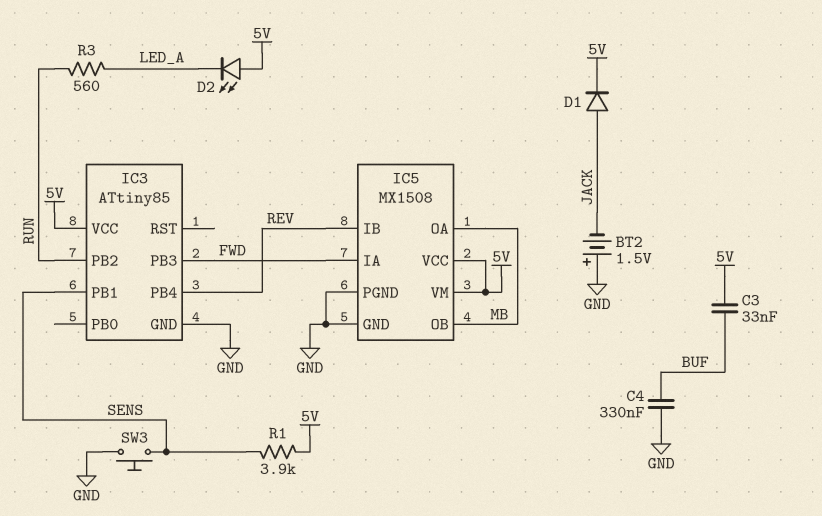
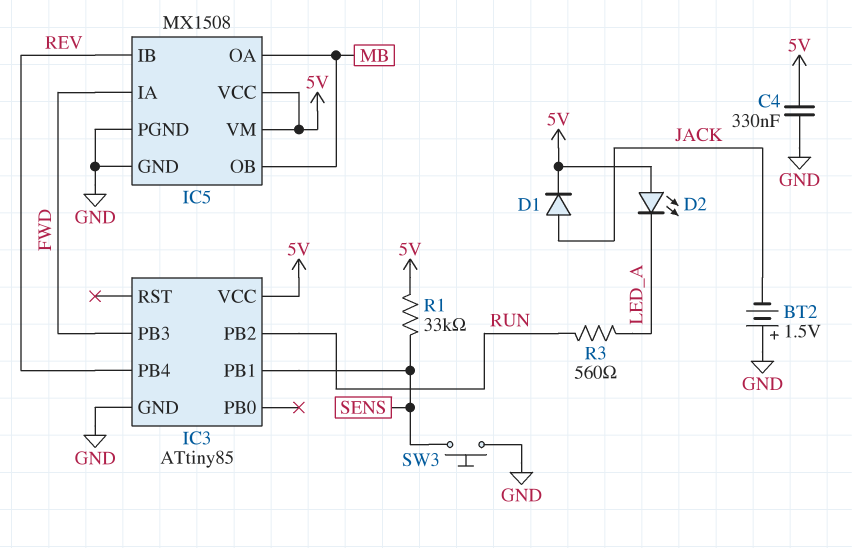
C3: 33nF (5V, BUF) -> none
C4: 330nF (BUF, GND) -> 330nF (5V, GND)
R1: 3.9k (5V, SENS) -> 33k (5V, SENS)

